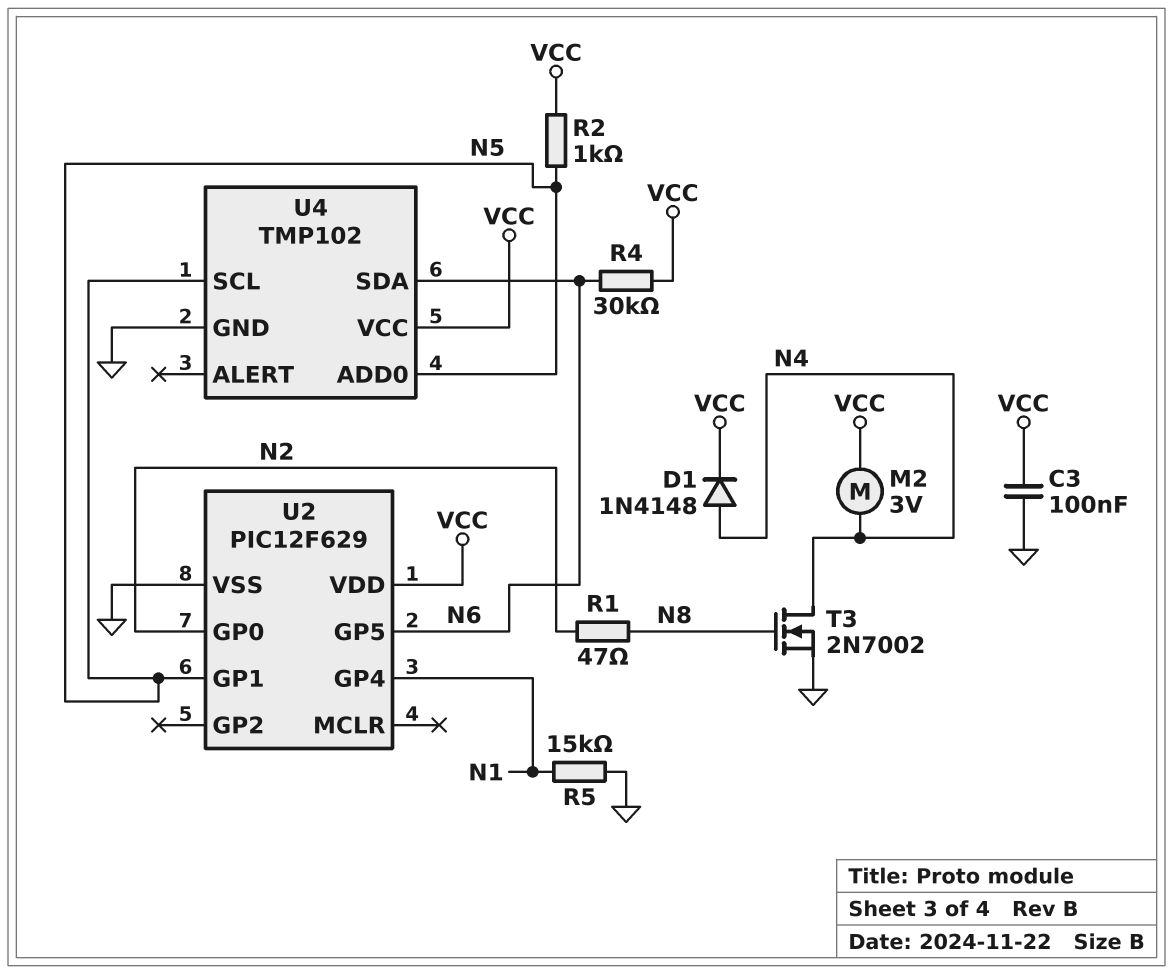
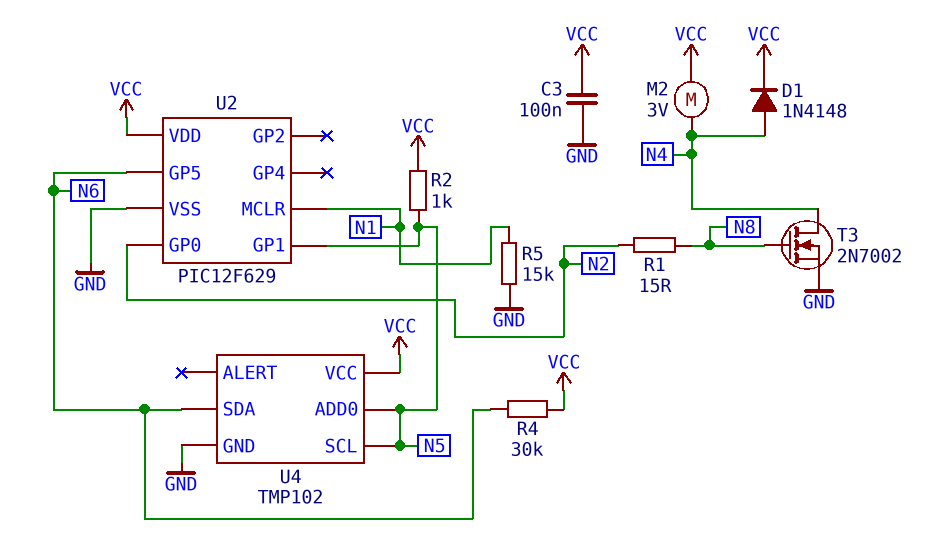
R1: 47 (N2, N8) -> 15 (N2, N8)
U2 pin GP4: N1 -> none
U2 pin MCLR: none -> N1

